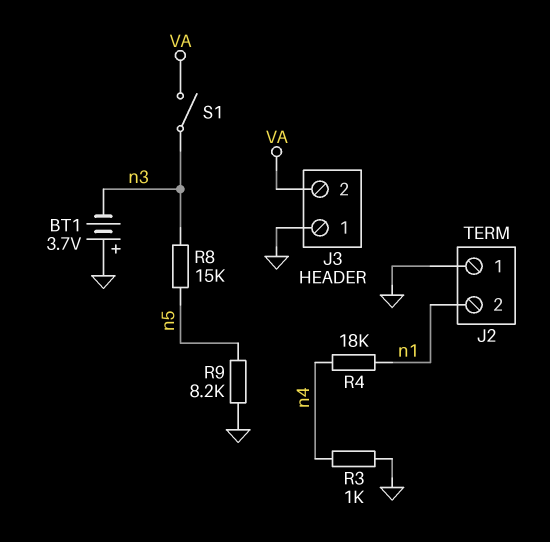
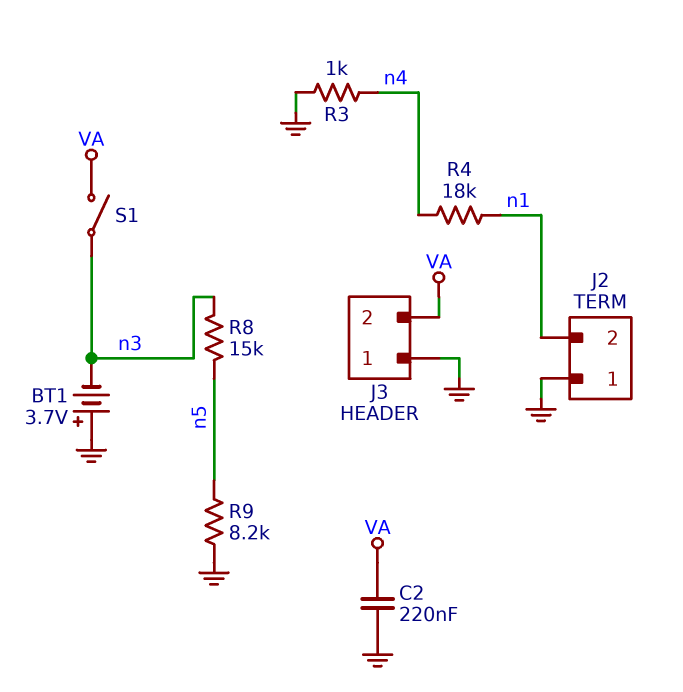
C2: none -> 220nF (GND, VA)

